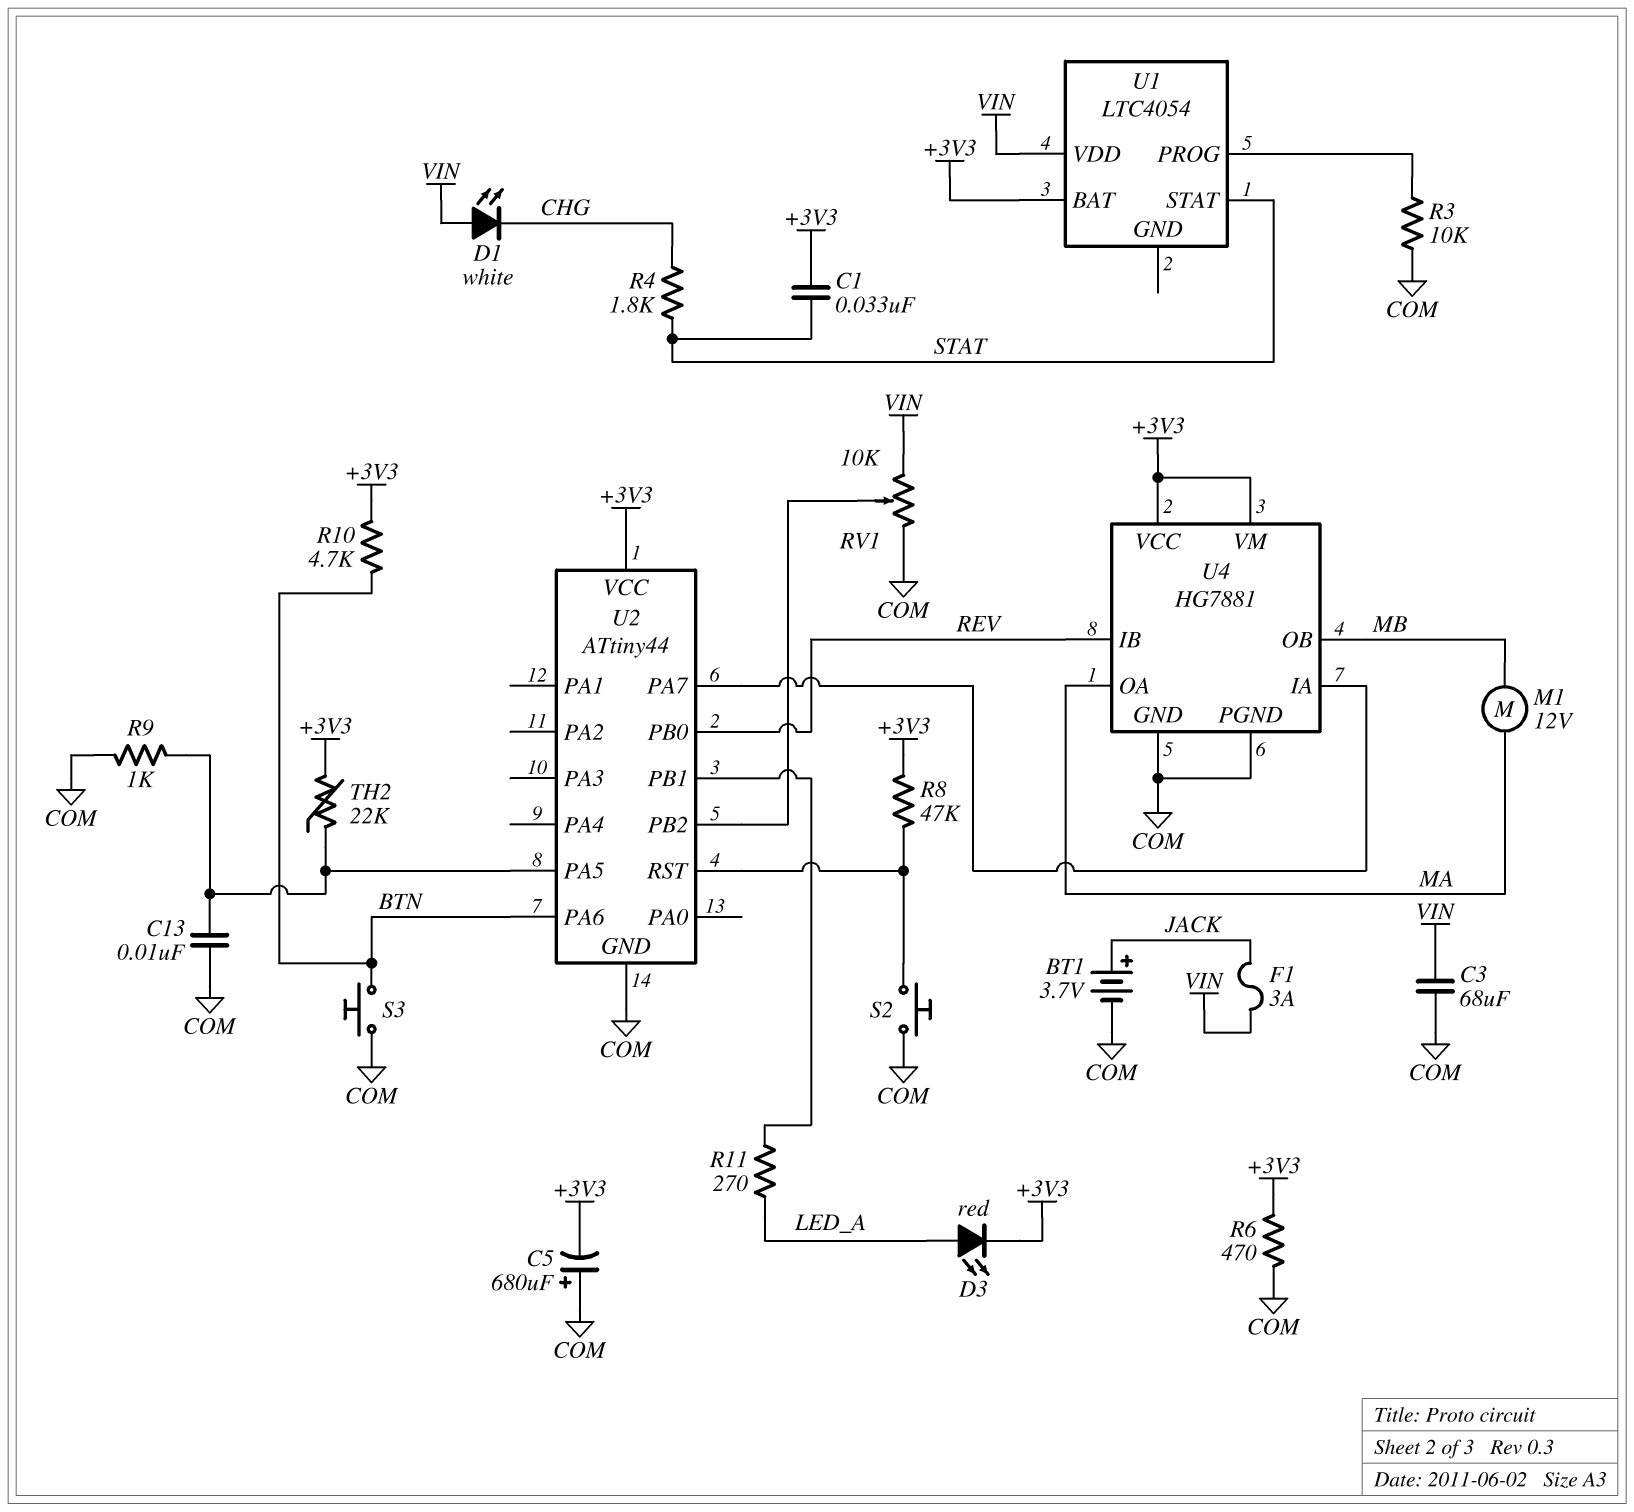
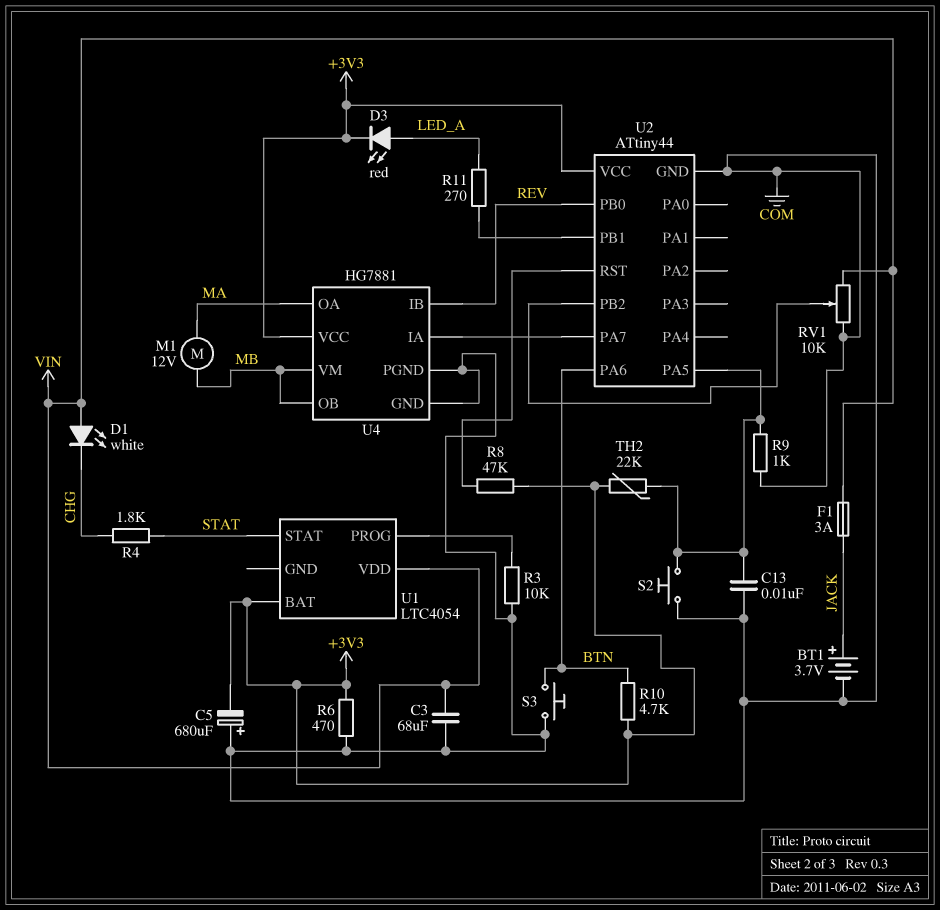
C1: 33nF (+3V3, STAT) -> none
S2: button (COM, U2/RST) -> button (COM, U2/PA5)
U4 pin VM: +3V3 -> MB

